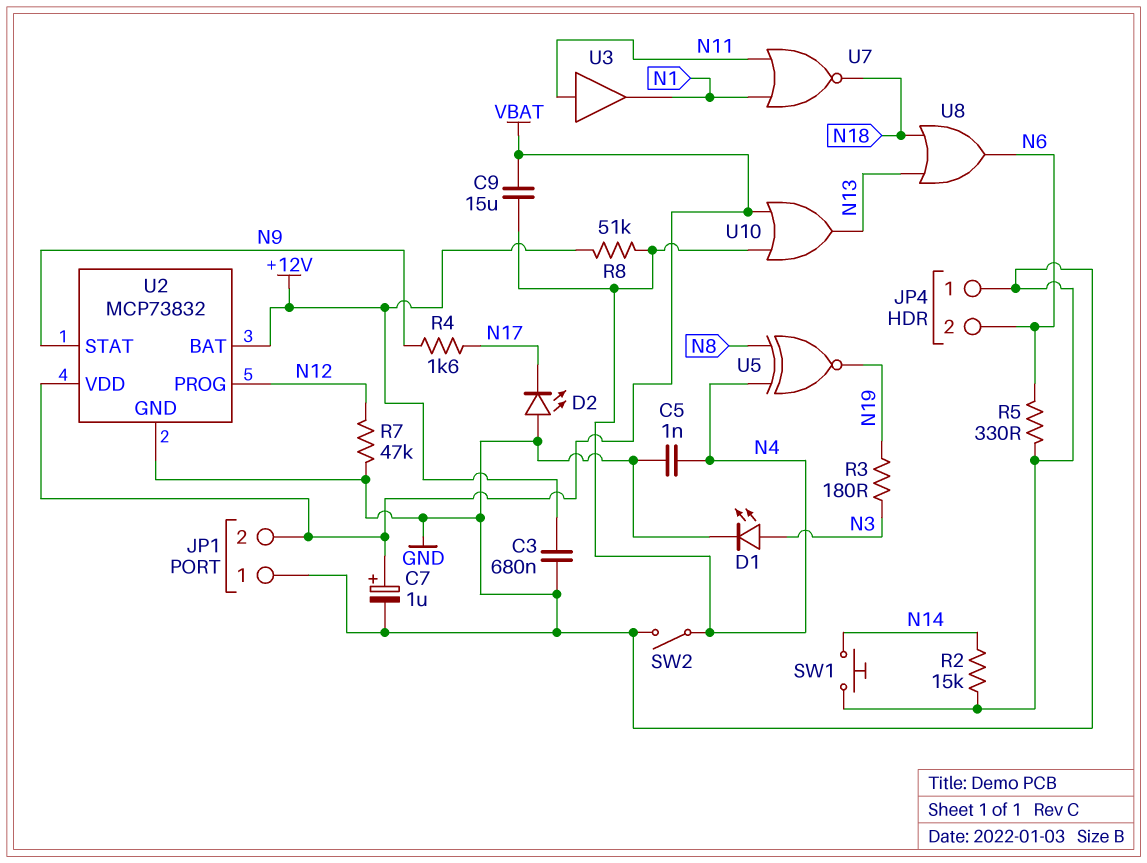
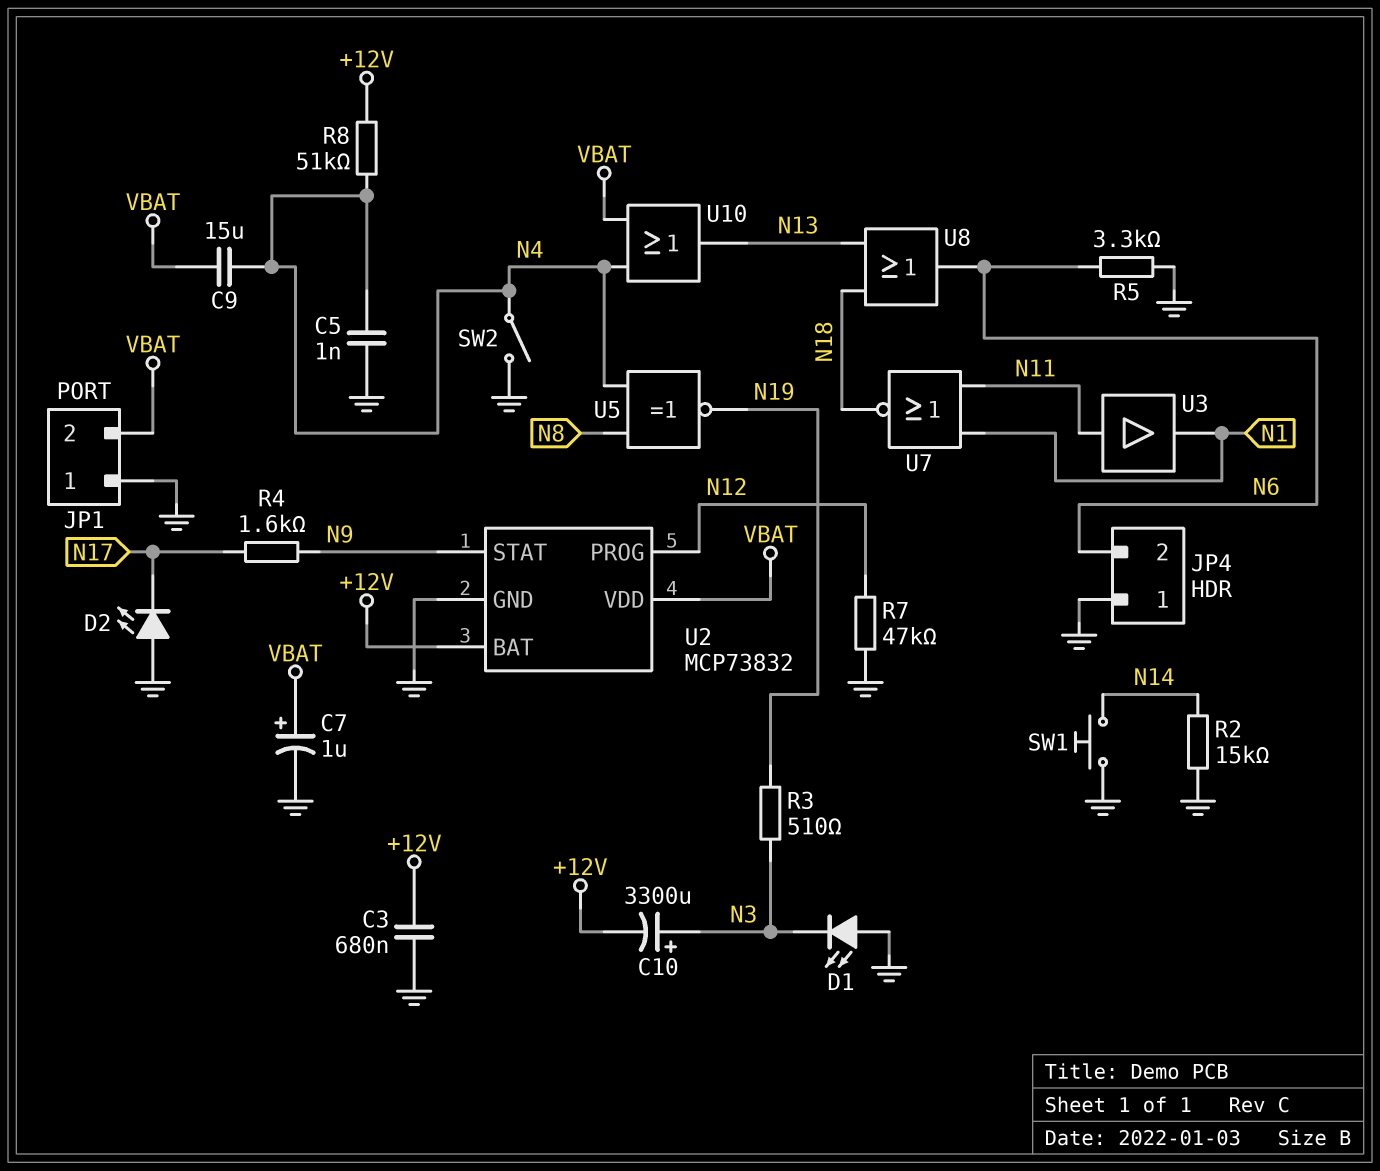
C10: none -> 3300uF (plus N3, minus +12V)
D1: LED (A N3, K GND) -> LED (A GND, K N3)
R3: 180 (N3, N19) -> 510 (N3, N19)
R5: 330 (GND, N6) -> 3.3k (GND, N6)

